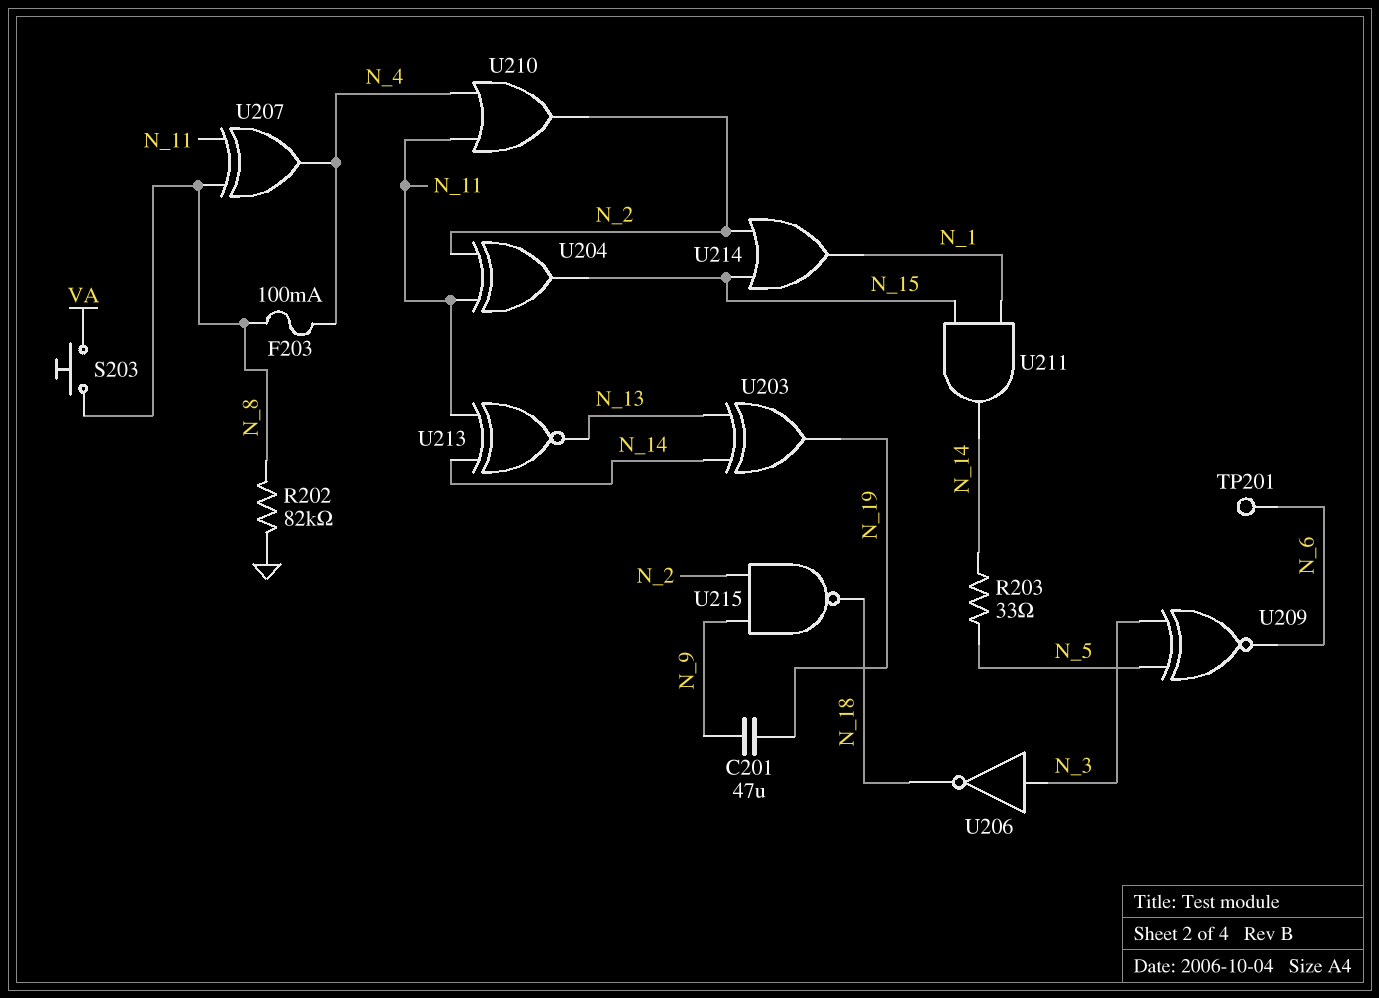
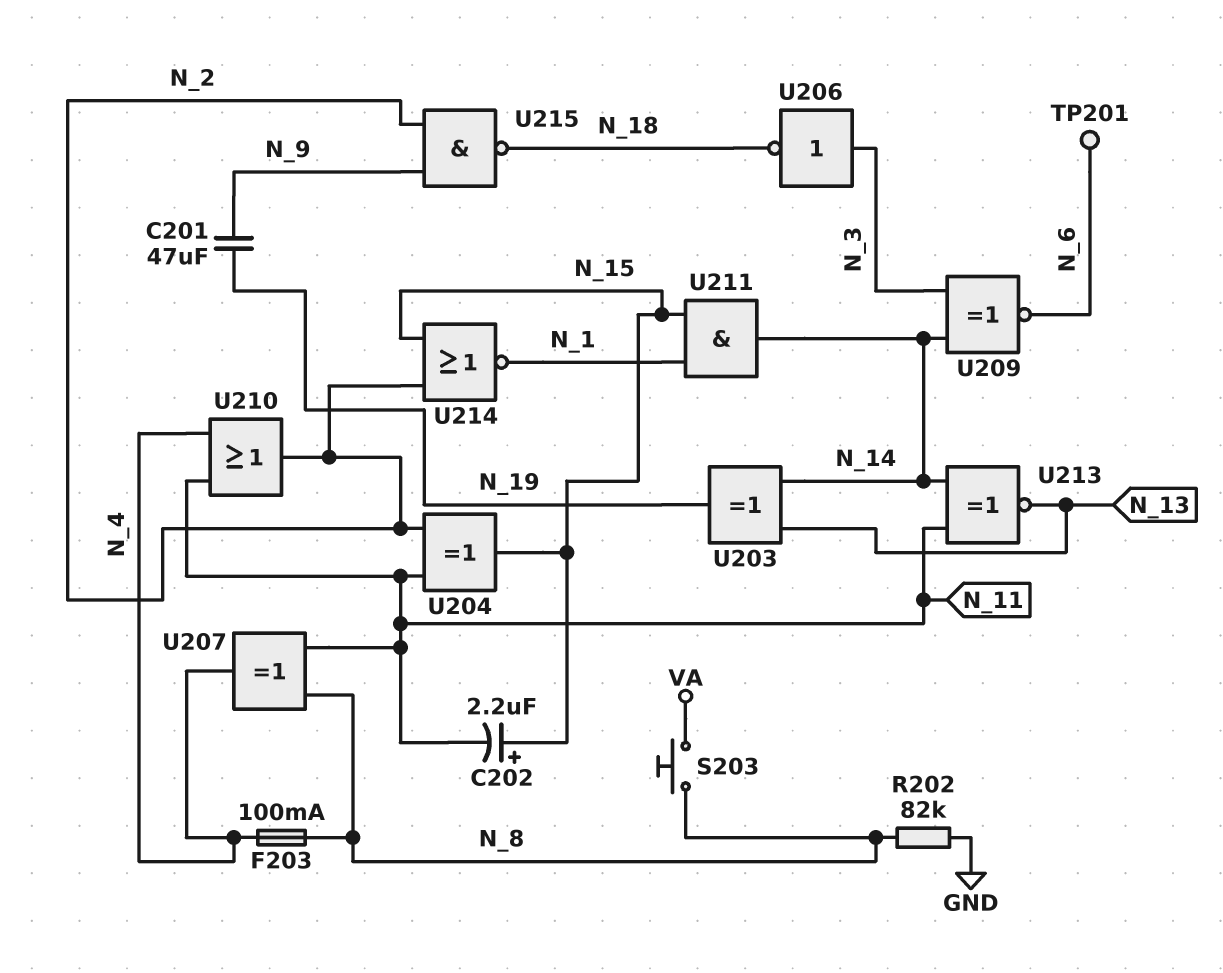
C202: none -> 2.2uF (plus N_15, minus N_11)
R203: 33 (N_5, N_14) -> none
U209: XNOR (in N_3, in N_5, out N_6) -> XNOR (in N_3, in N_14, out N_6)
U214: OR (in N_2, in N_15, out N_1) -> NOR (in N_2, in N_15, out N_1)

